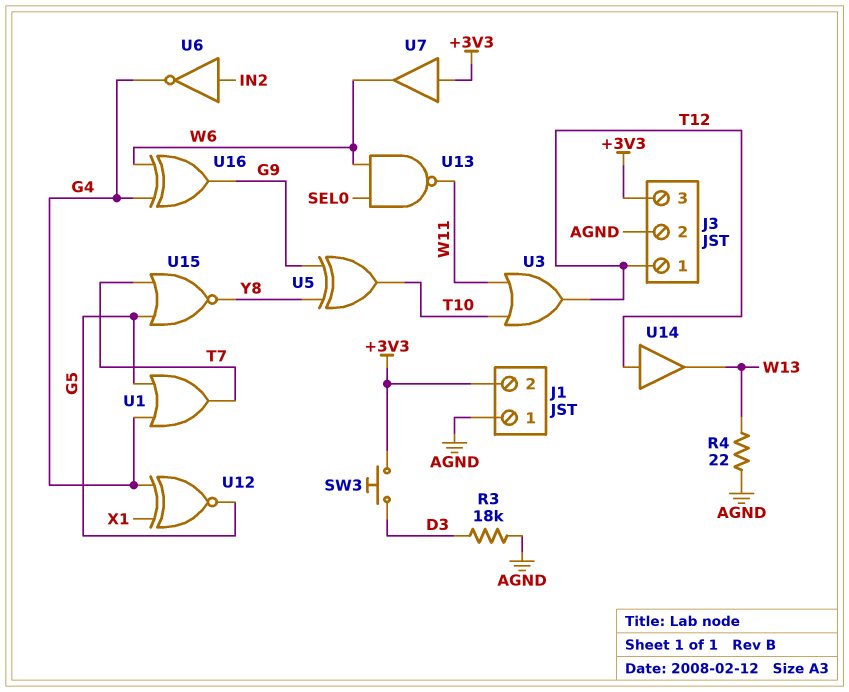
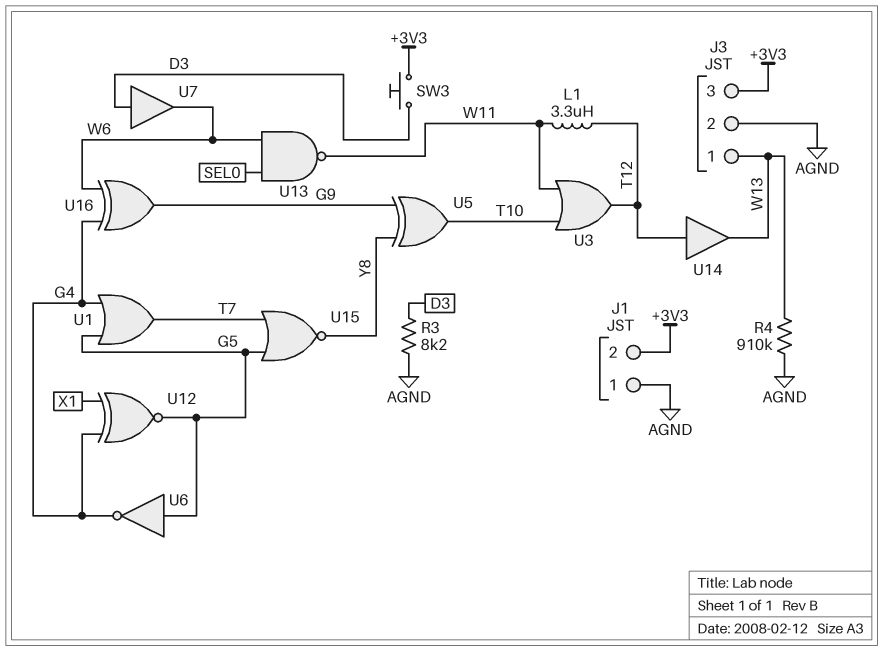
J3 pin 1: T12 -> W13
L1: none -> 3.3uH (T12, W11)
R3: 18k (AGND, D3) -> 8.2k (AGND, D3)
R4: 22 (AGND, W13) -> 910k (AGND, W13)
U6: NOT (in IN2, out G4) -> NOT (in G5, out G4)
U7: buffer (in +3V3, out W6) -> buffer (in D3, out W6)

